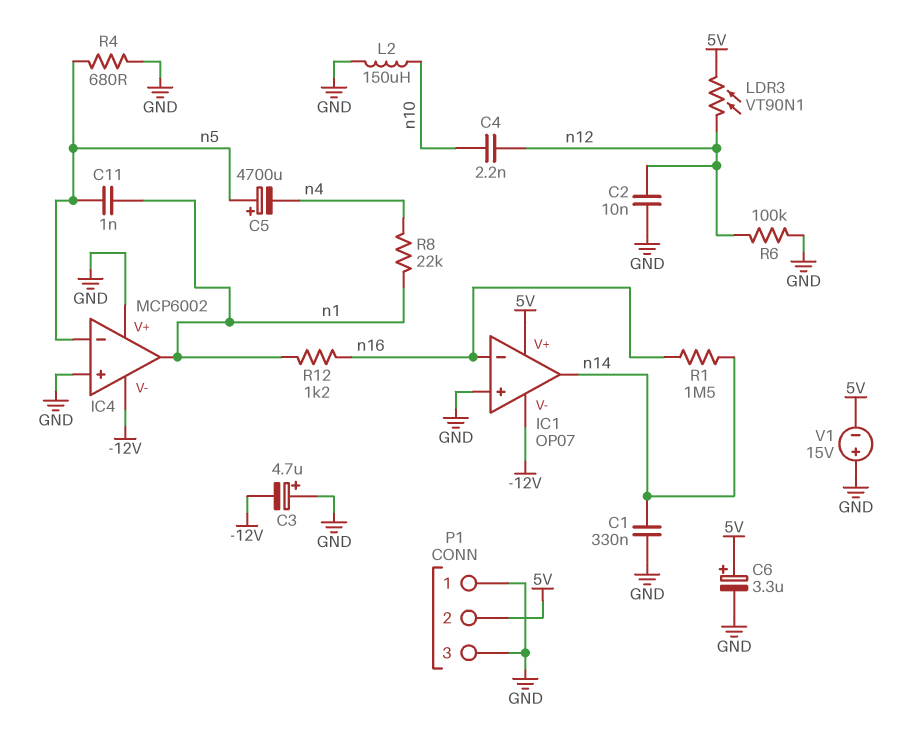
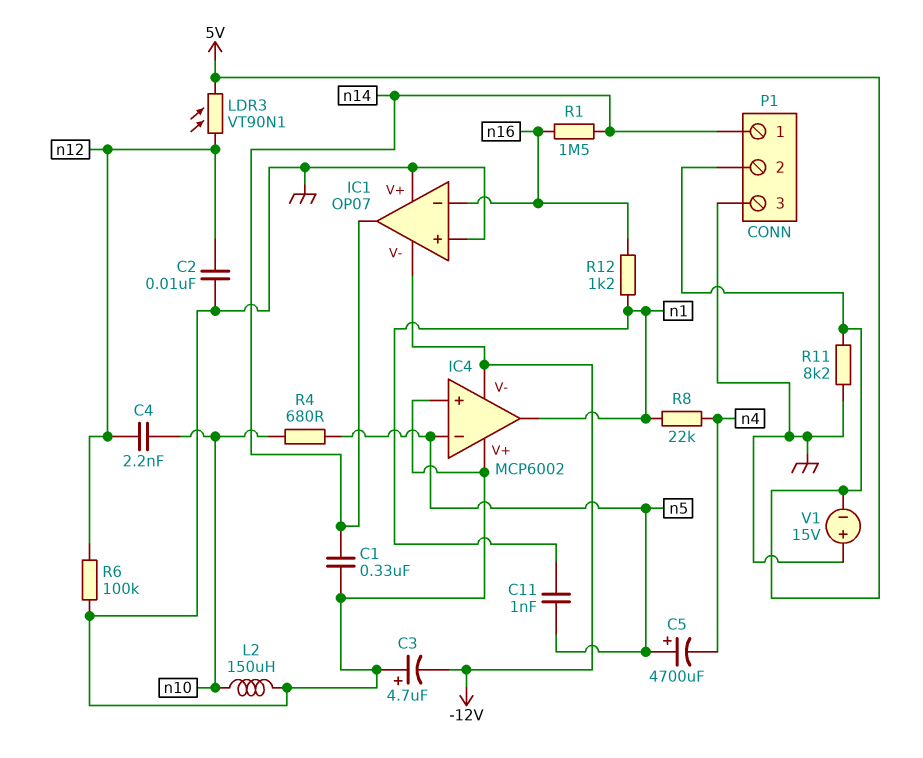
C6: 3.3uF (plus 5V, minus GND) -> none
IC1 pin V+: 5V -> GND
P1 pin 1: GND -> n14
R4: 680 (GND, n5) -> 680 (n5, n10)
R11: none -> 8.2k (5V, GND)

